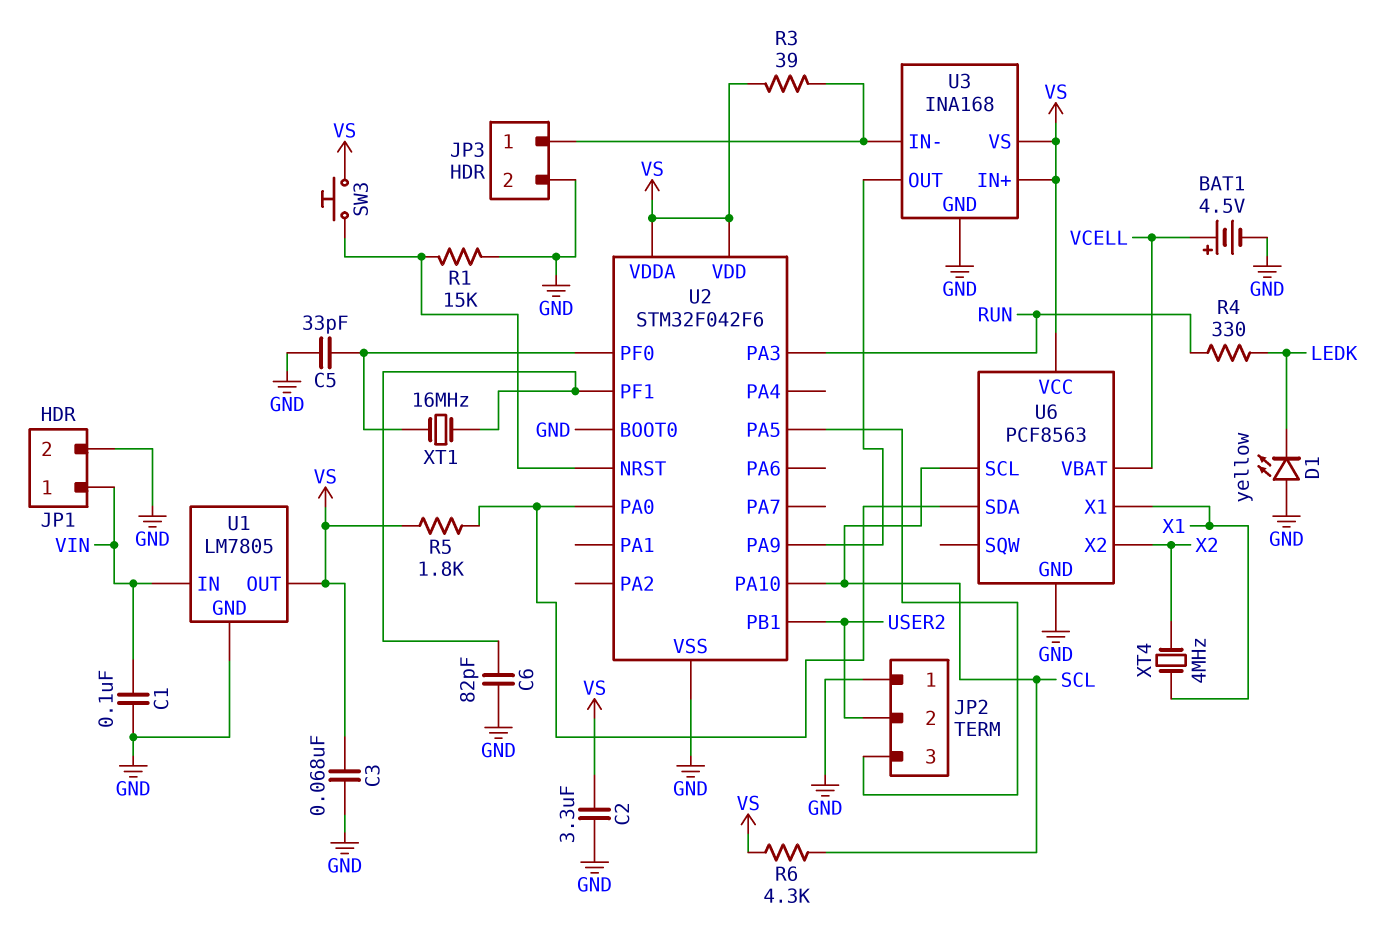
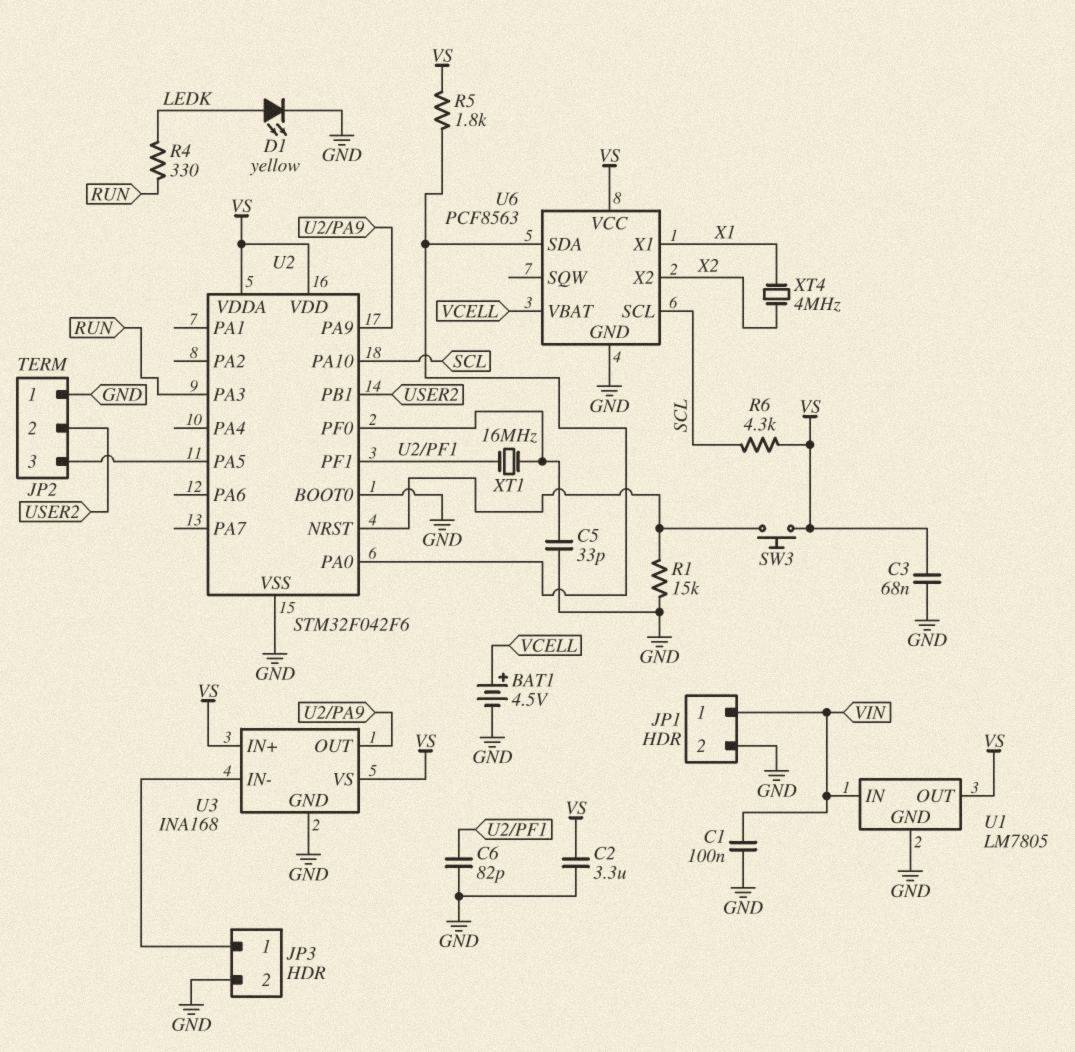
D1: LED yellow (A GND, K LEDK) -> LED yellow (A LEDK, K GND)
R3: 39 (JP3/1, VS) -> none

